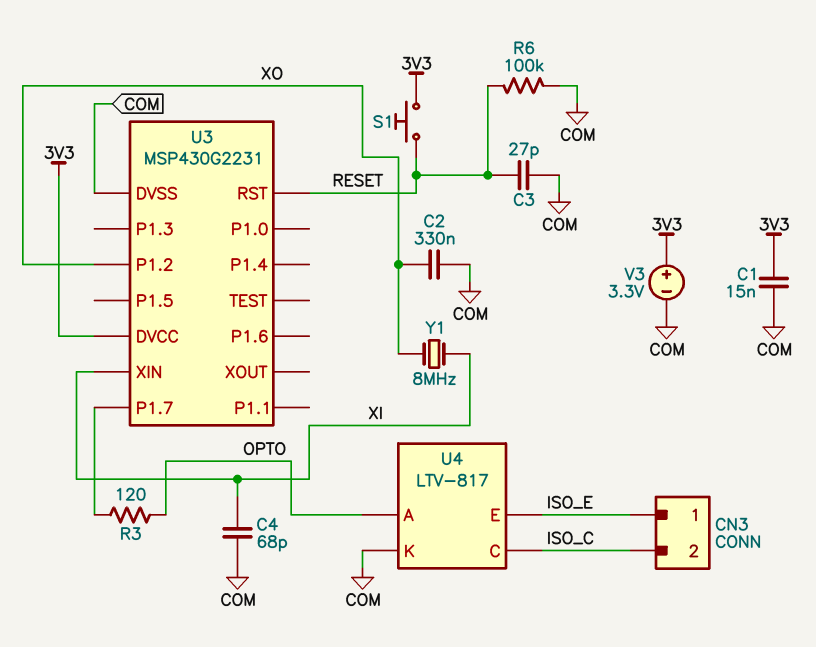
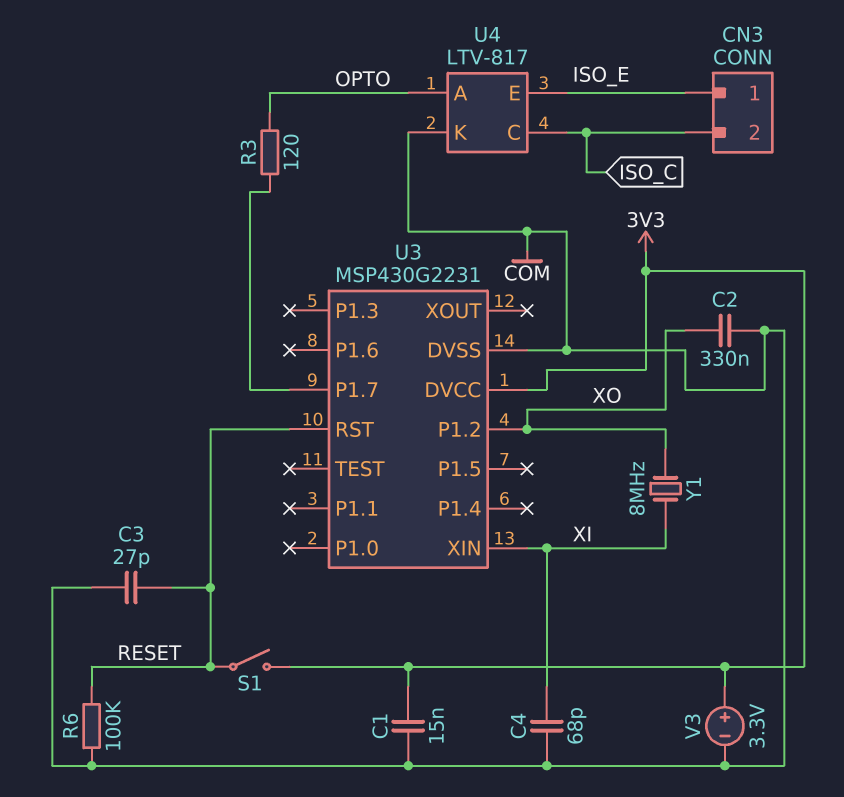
S1: button (3V3, RESET) -> switch (3V3, RESET)

